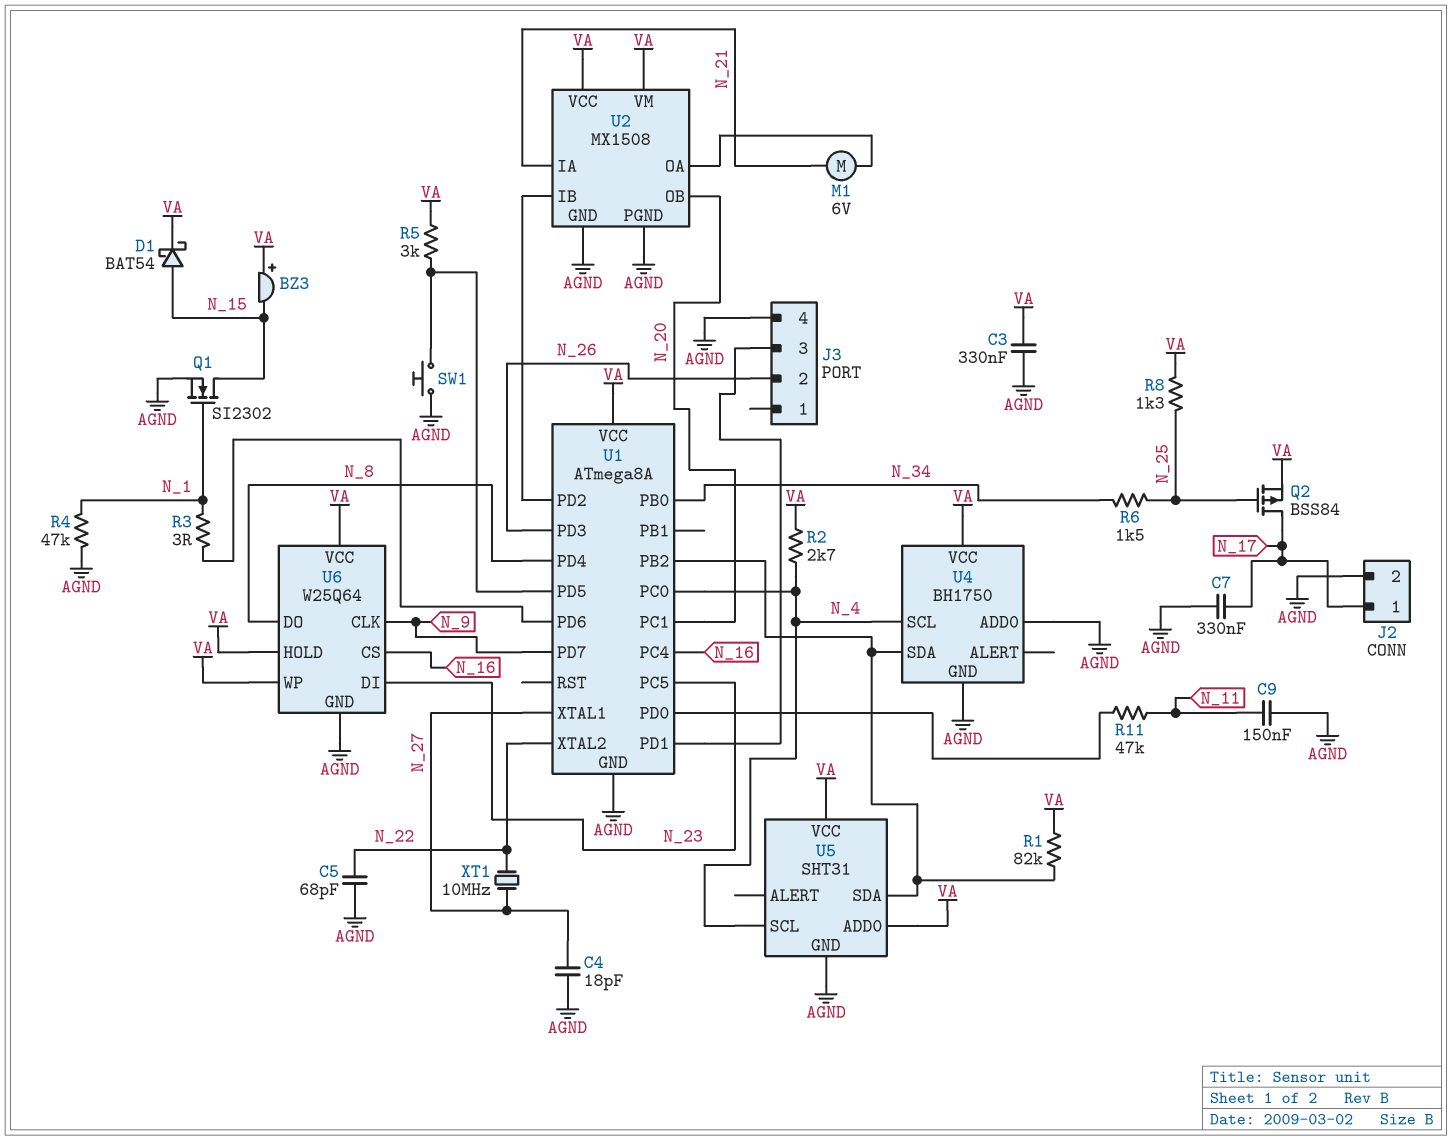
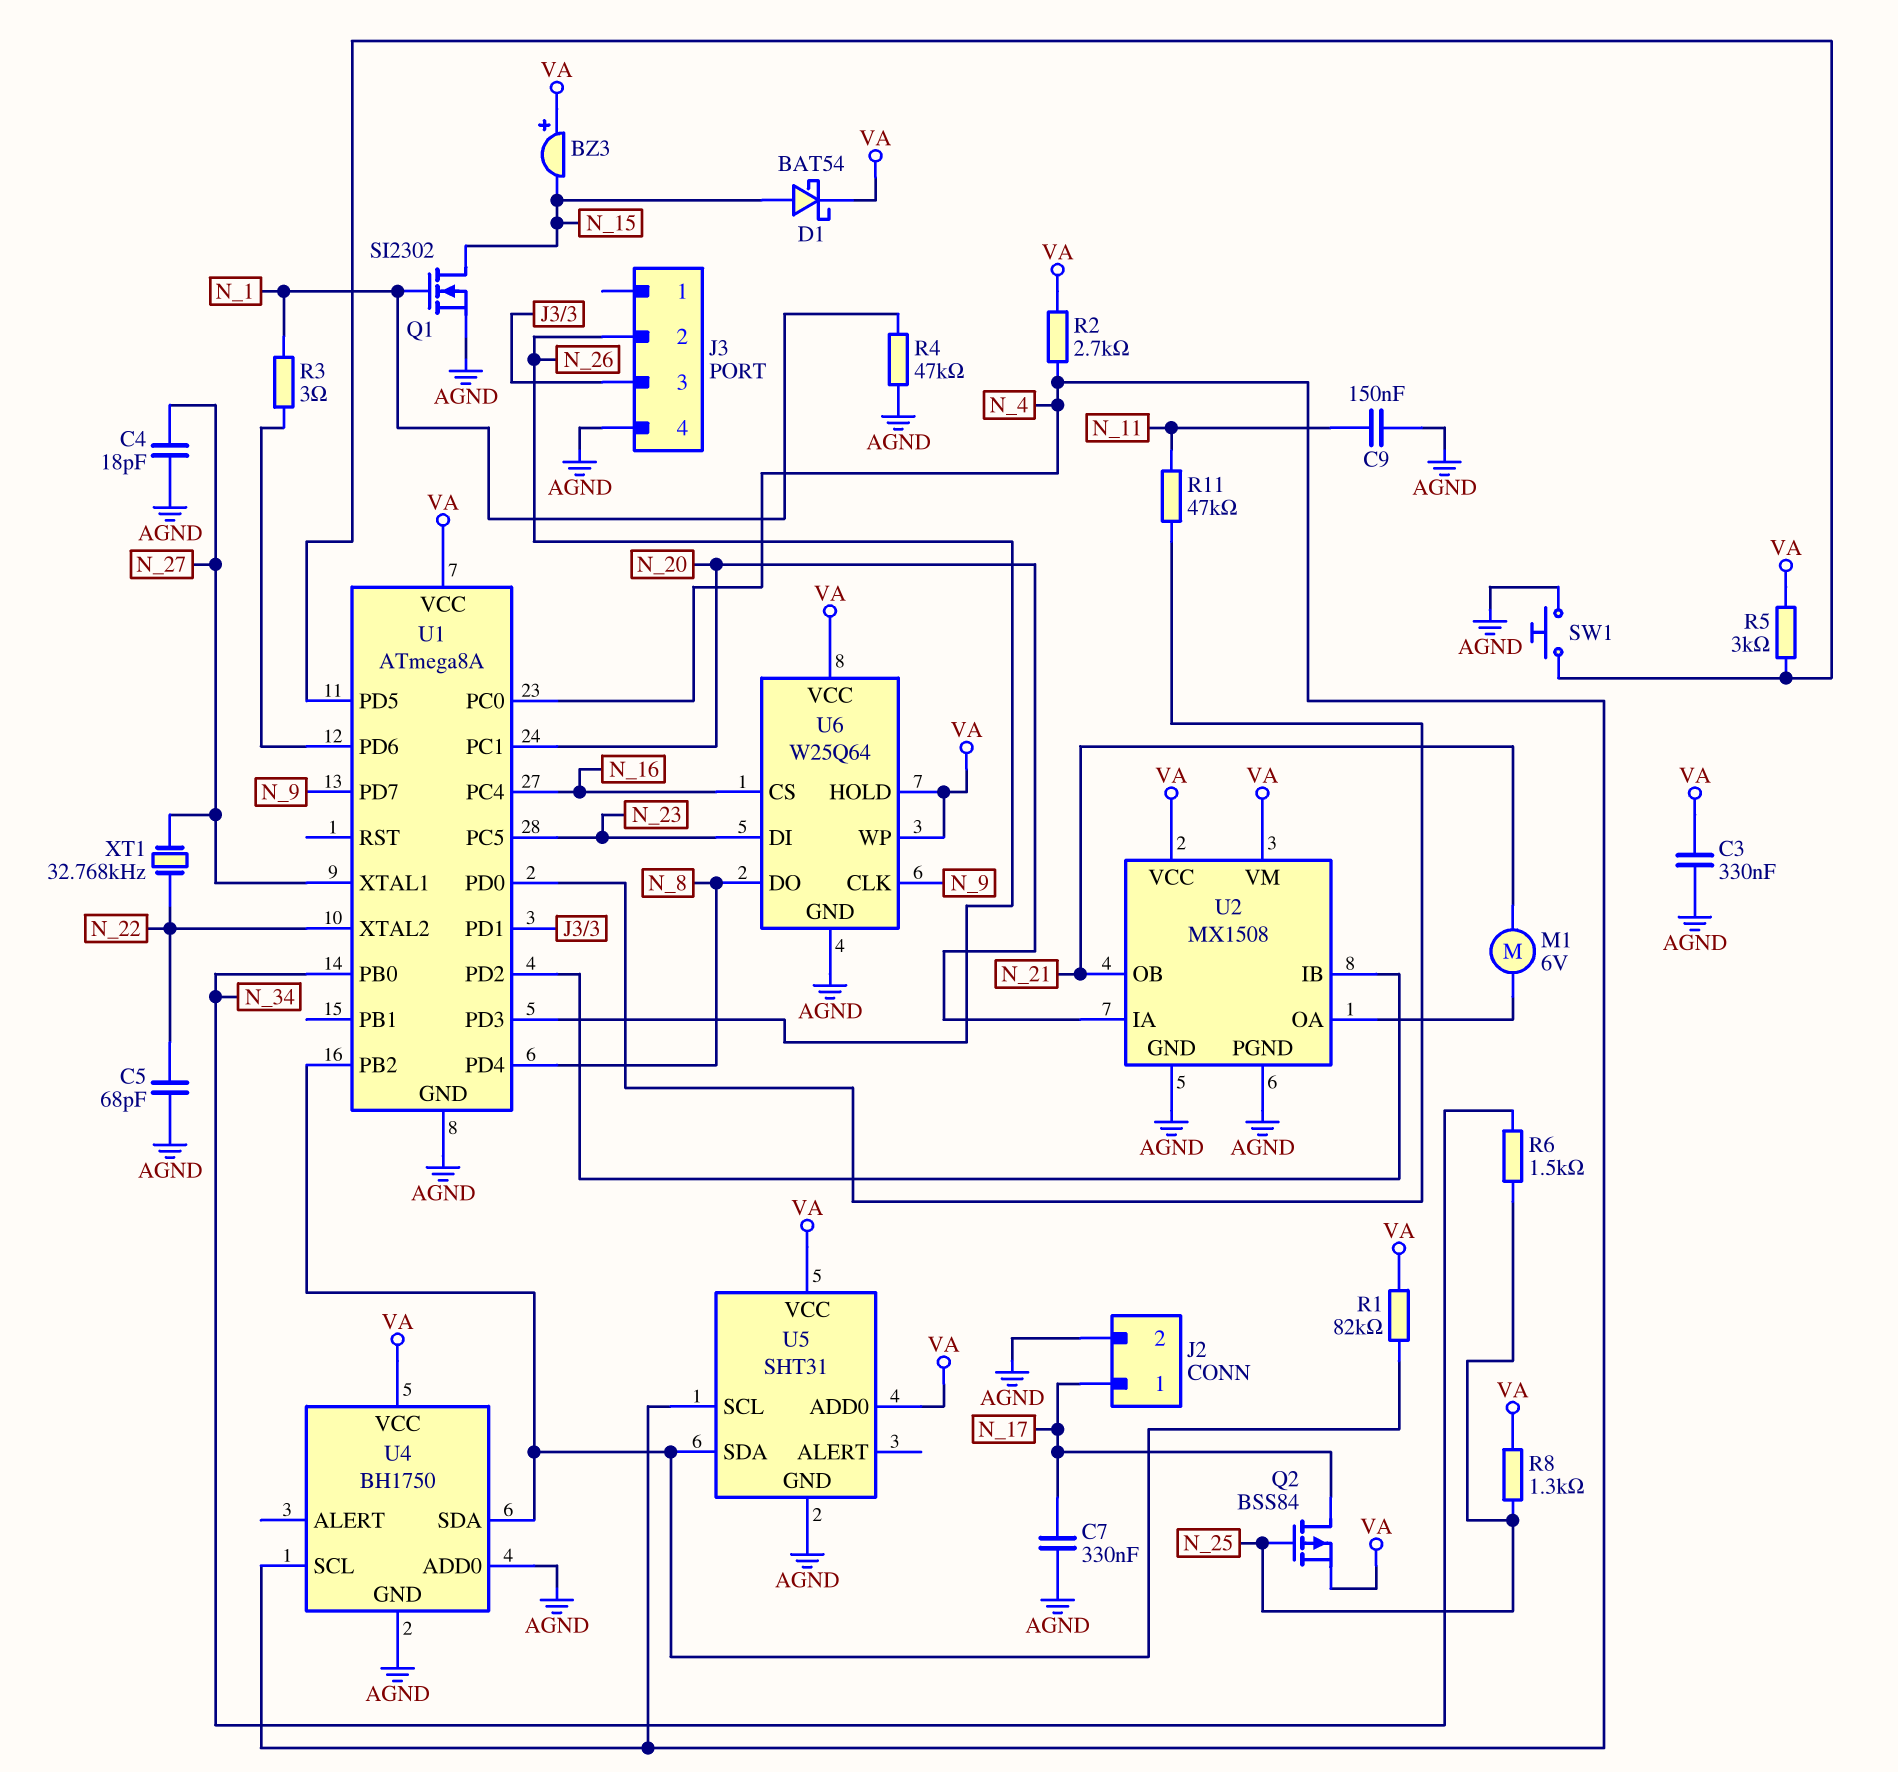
U2 pin IA: N_21 -> N_20
U2 pin OB: N_20 -> N_21
XT1: 10MHz (N_22, N_27) -> 32.768kHz (N_22, N_27)

